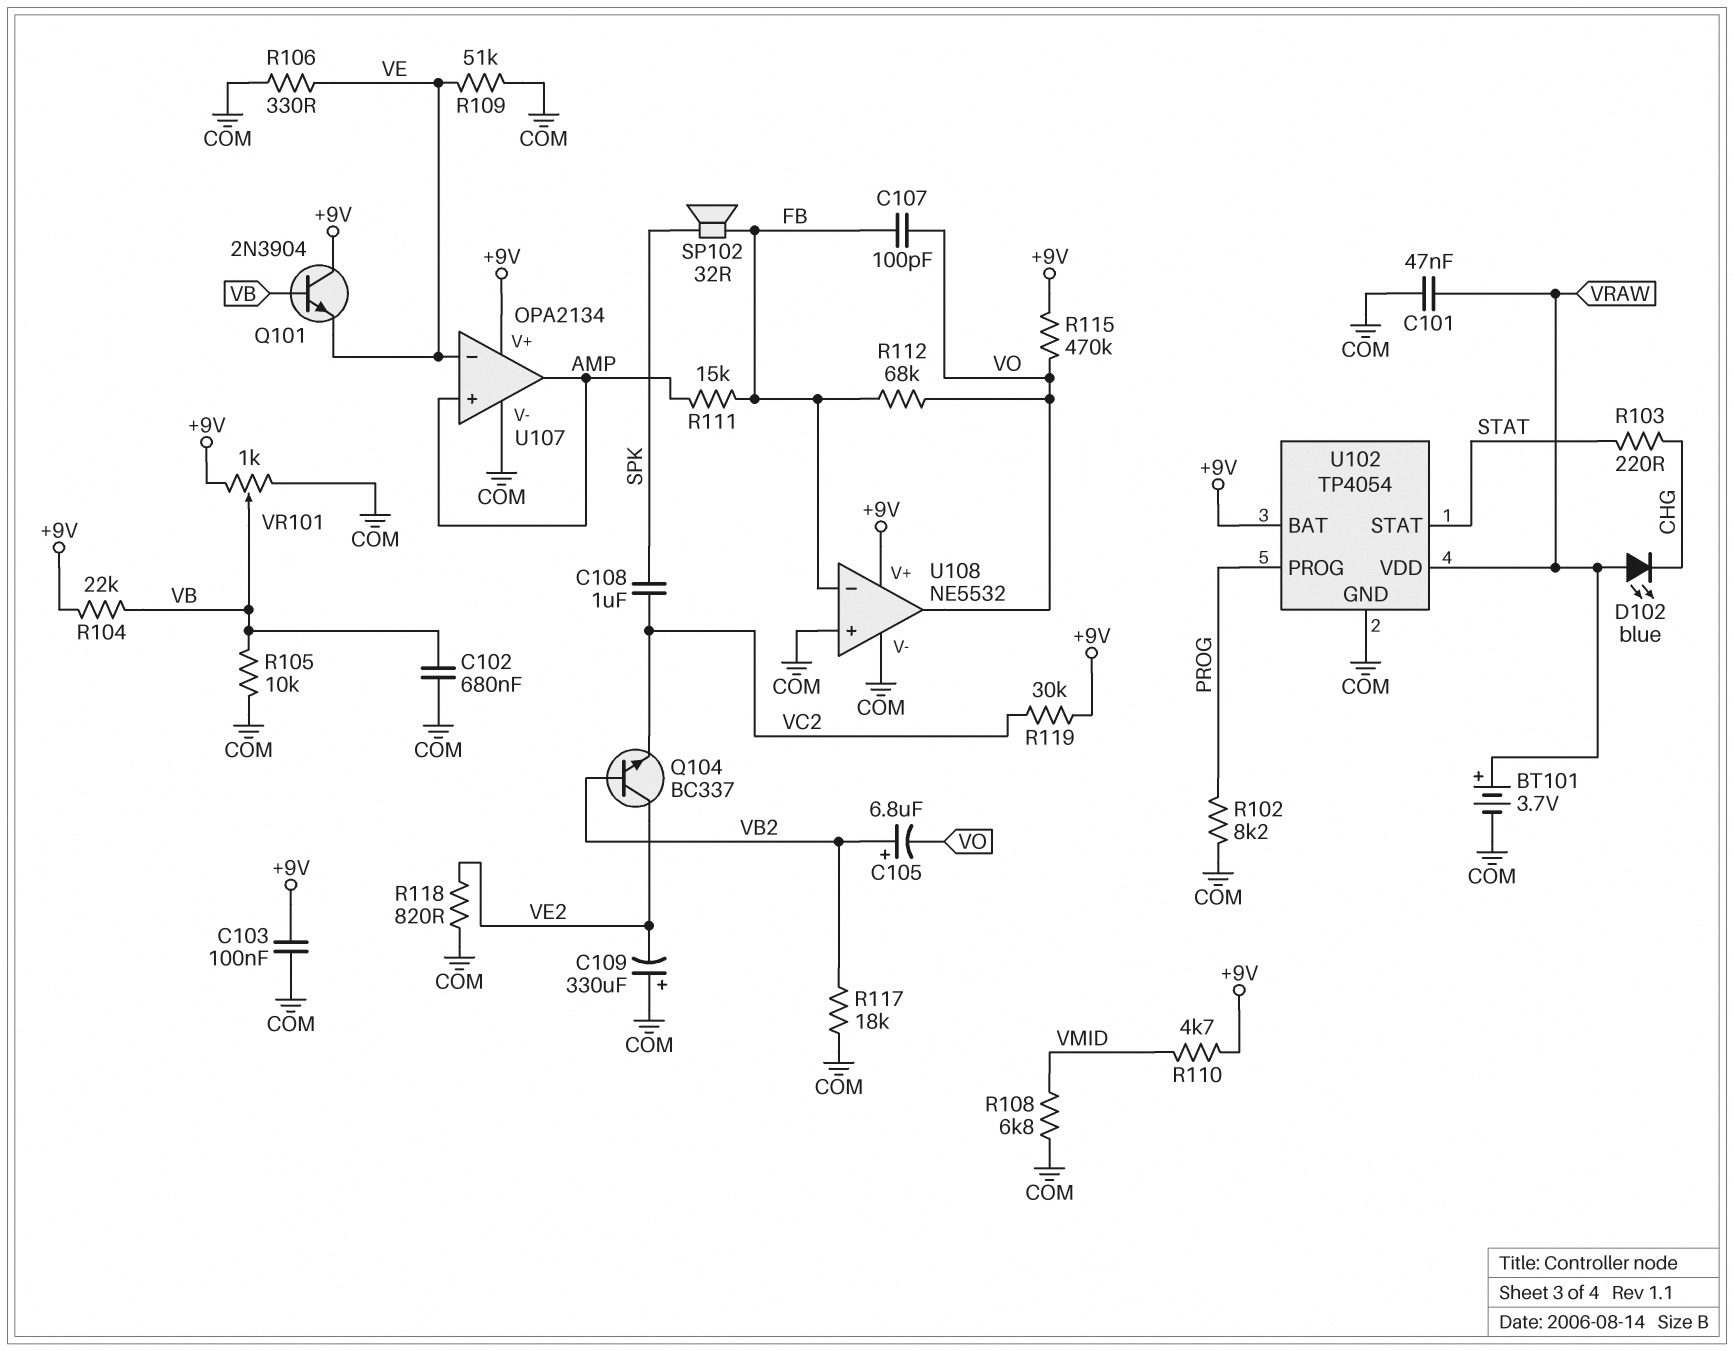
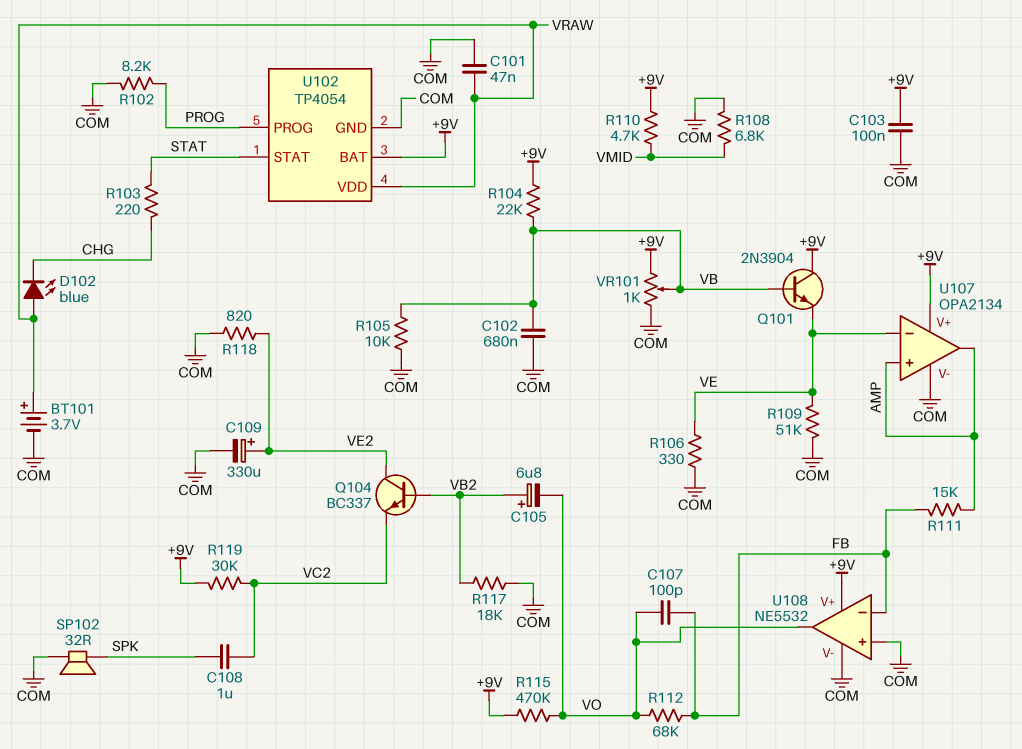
C109: 330uF (plus COM, minus VE2) -> 330uF (plus VE2, minus COM)
SP102: speaker 32R (FB, SPK) -> speaker 32R (COM, SPK)

